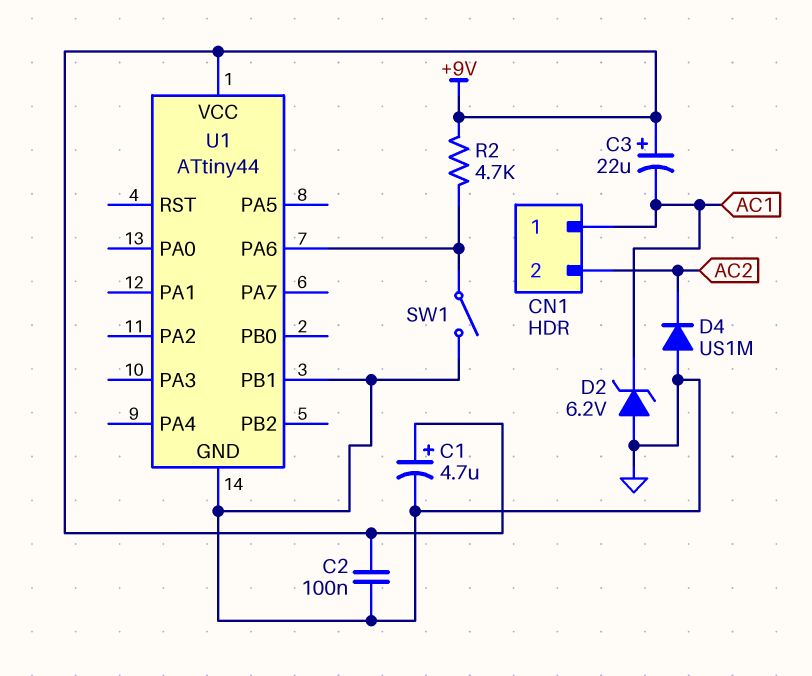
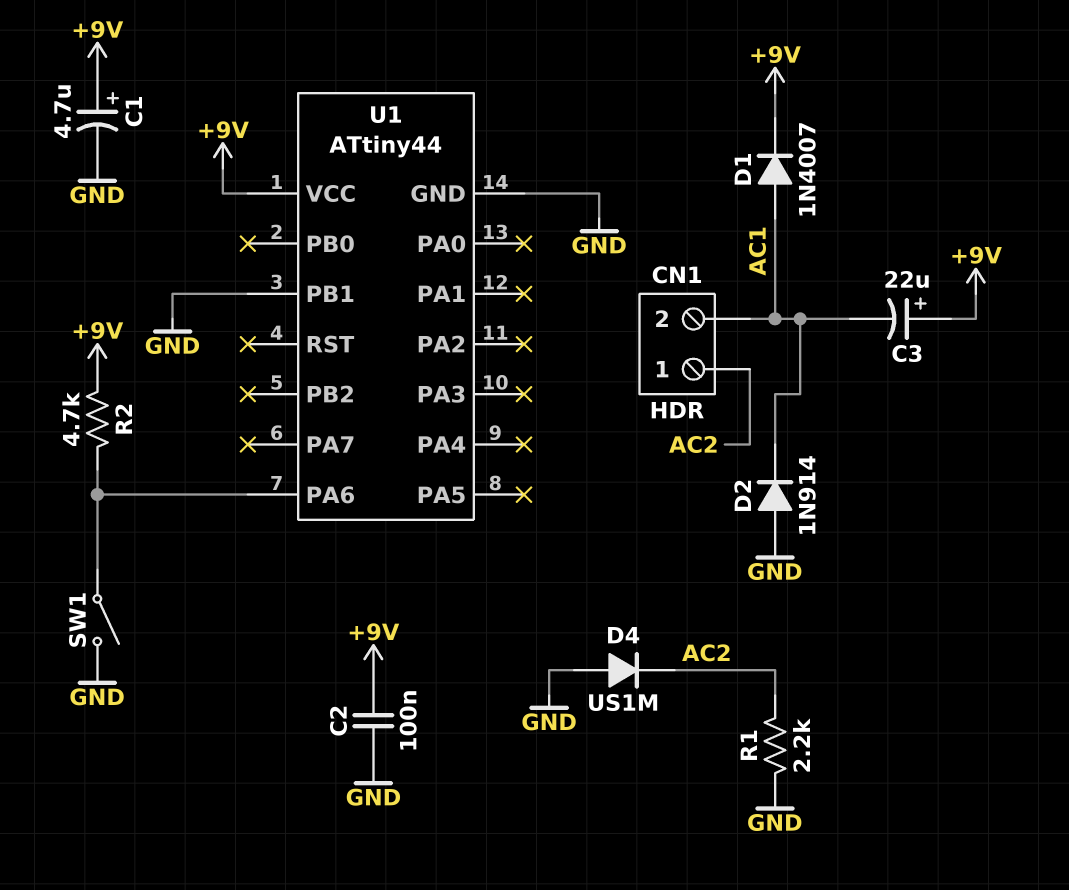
CN1 pin 1: AC1 -> AC2
CN1 pin 2: AC2 -> AC1
D1: none -> diode 1N4007 (A AC1, K +9V)
D2: zener 6.2V (A GND, K AC1) -> diode 1N914 (A GND, K AC1)
R1: none -> 2.2k (AC2, GND)

